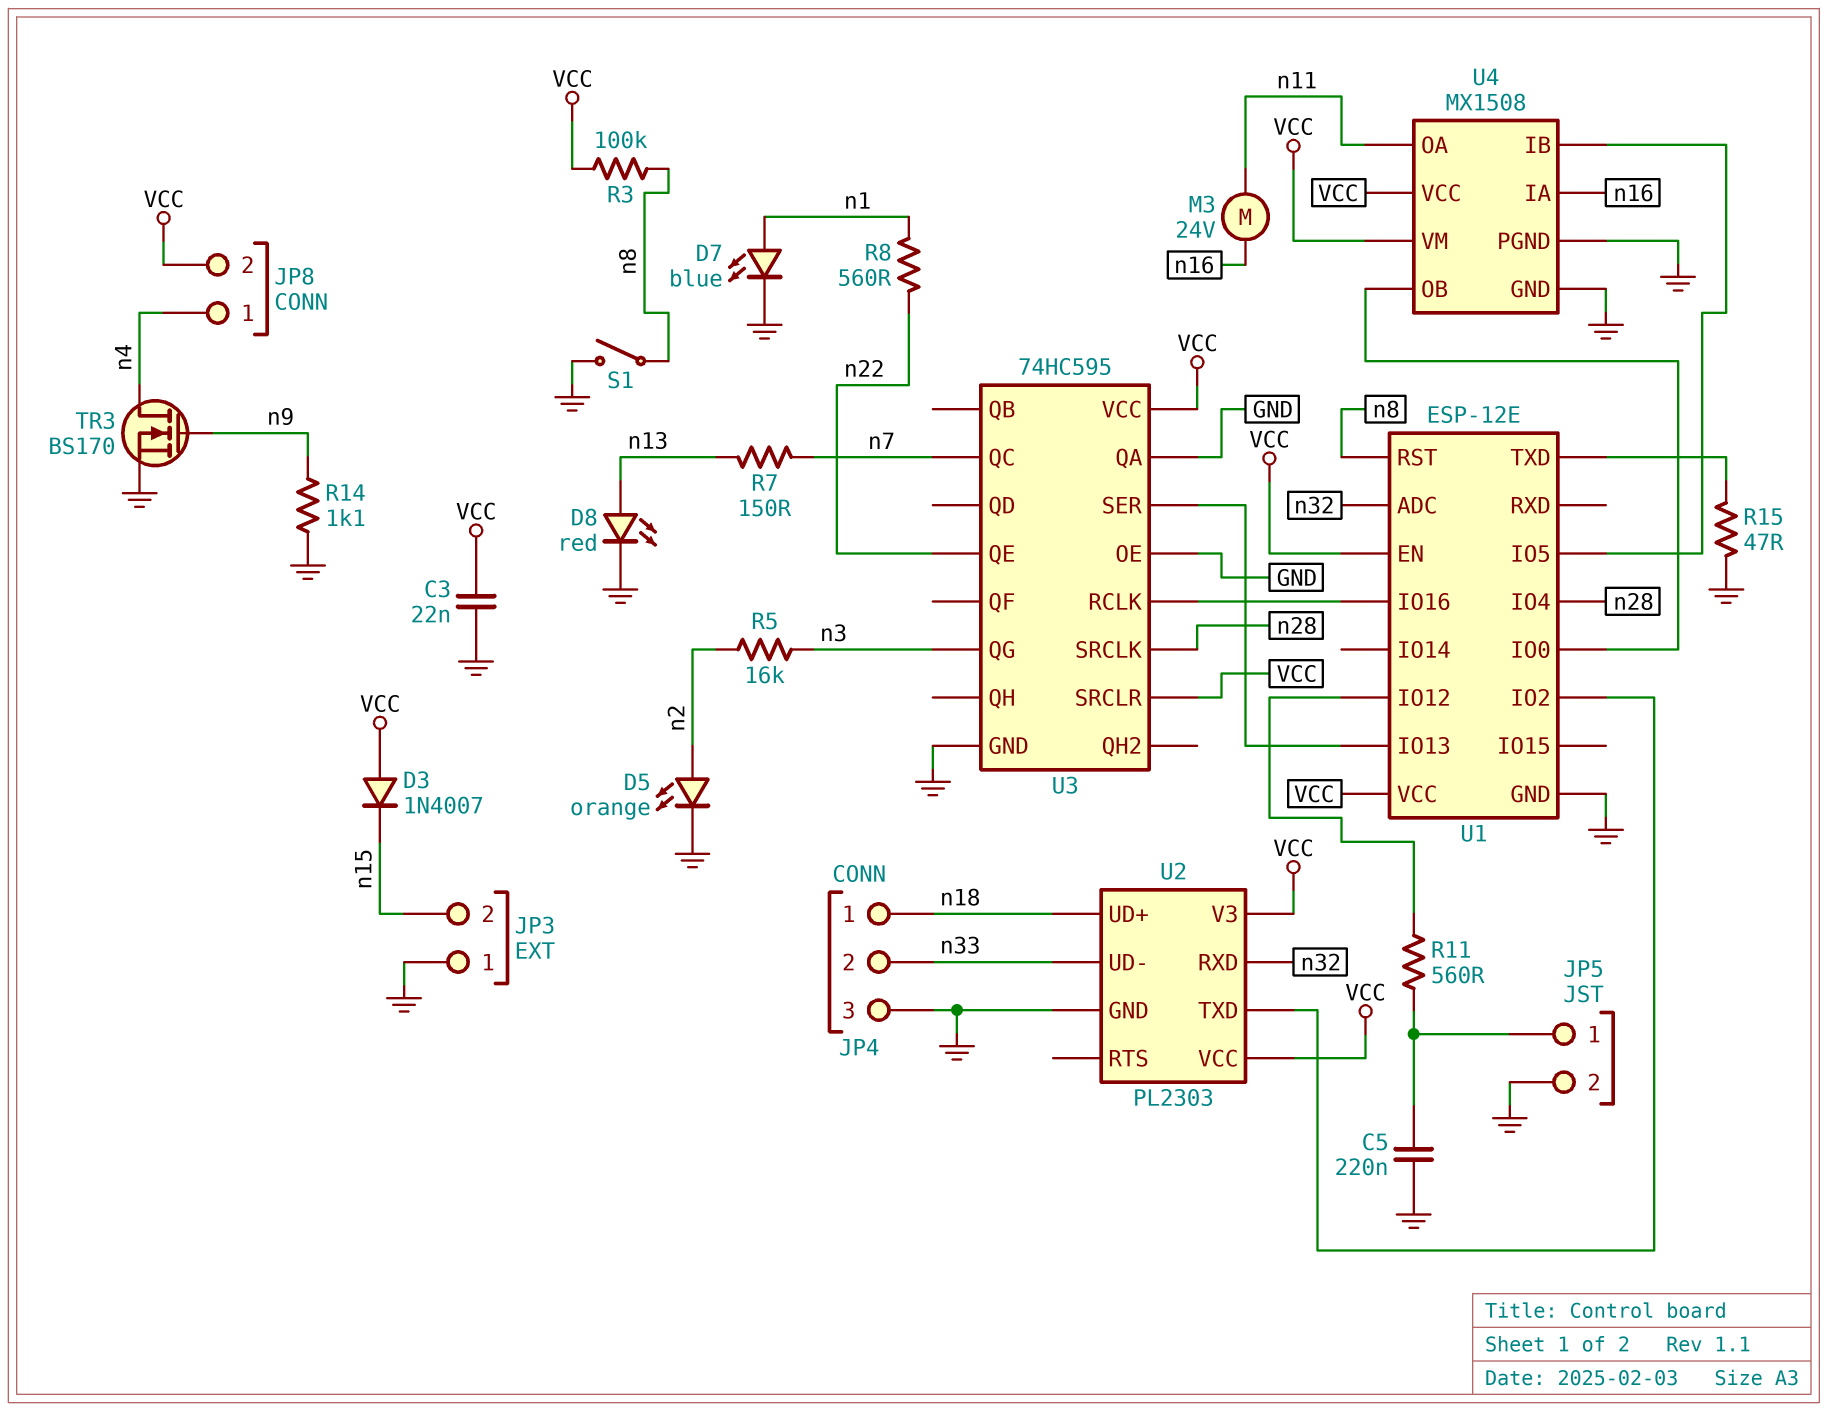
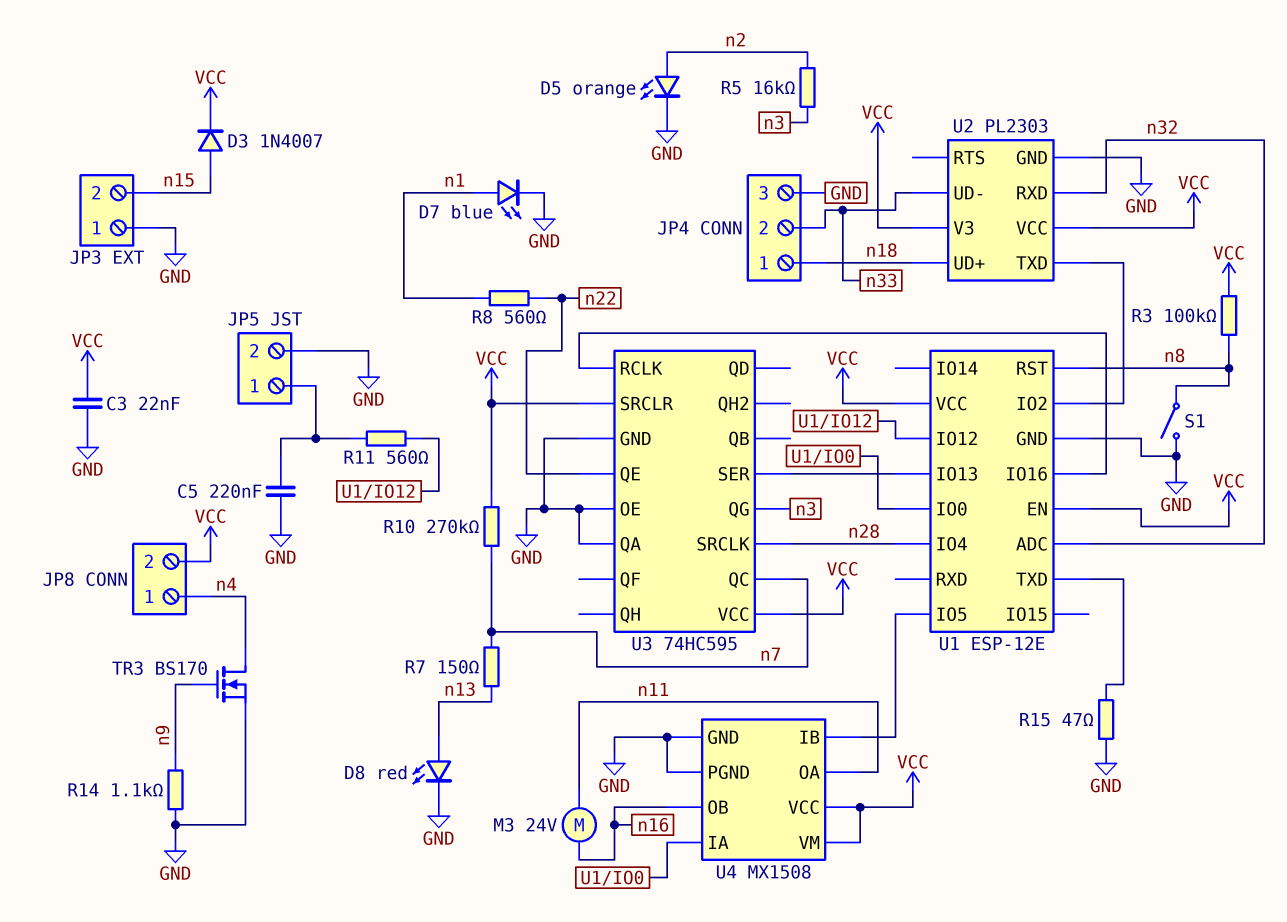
D3: diode 1N4007 (A VCC, K n15) -> diode 1N4007 (A n15, K VCC)
R10: none -> 270k (VCC, n7)
U4 pin IA: n16 -> U1/IO0
U4 pin OB: U1/IO0 -> n16

